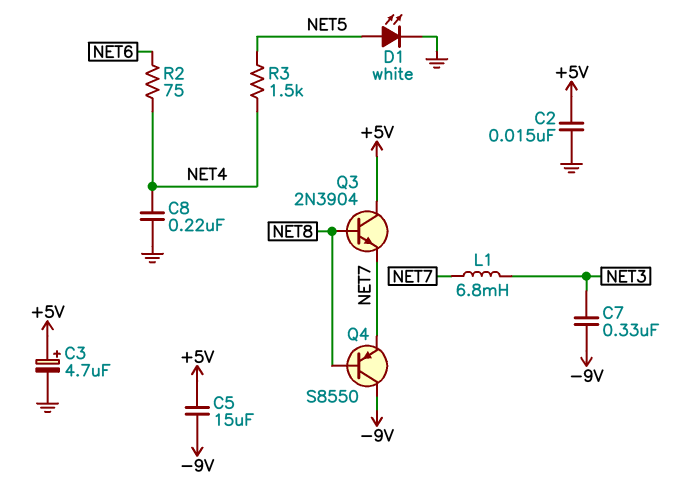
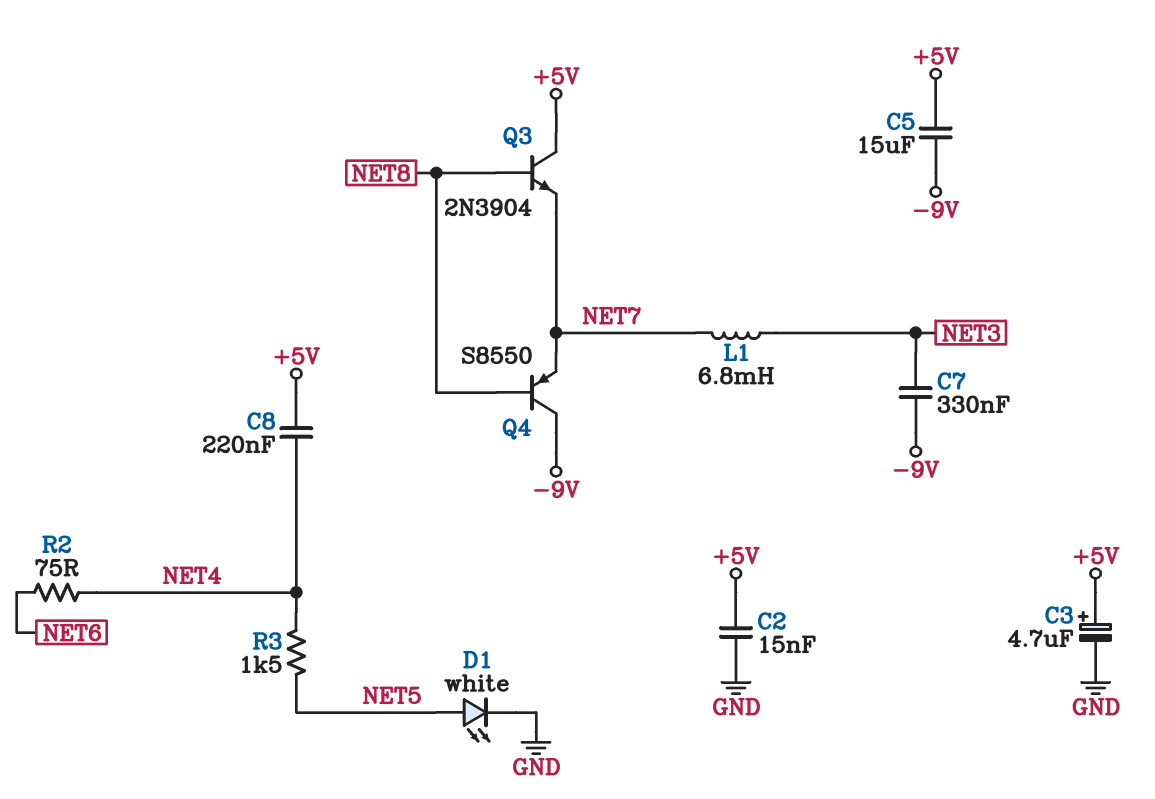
C8: 220nF (GND, NET4) -> 220nF (+5V, NET4)

